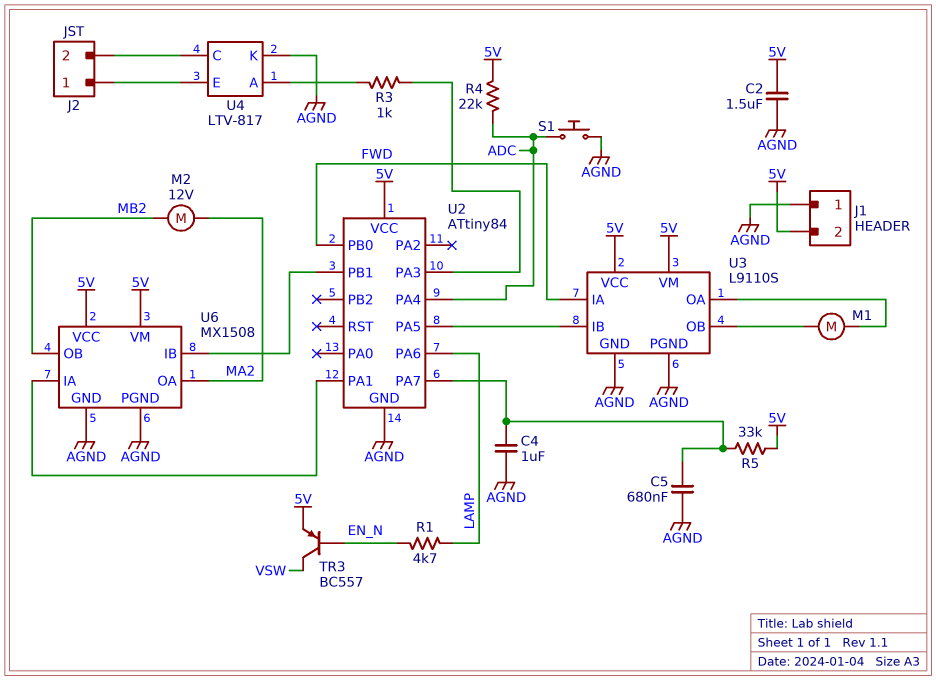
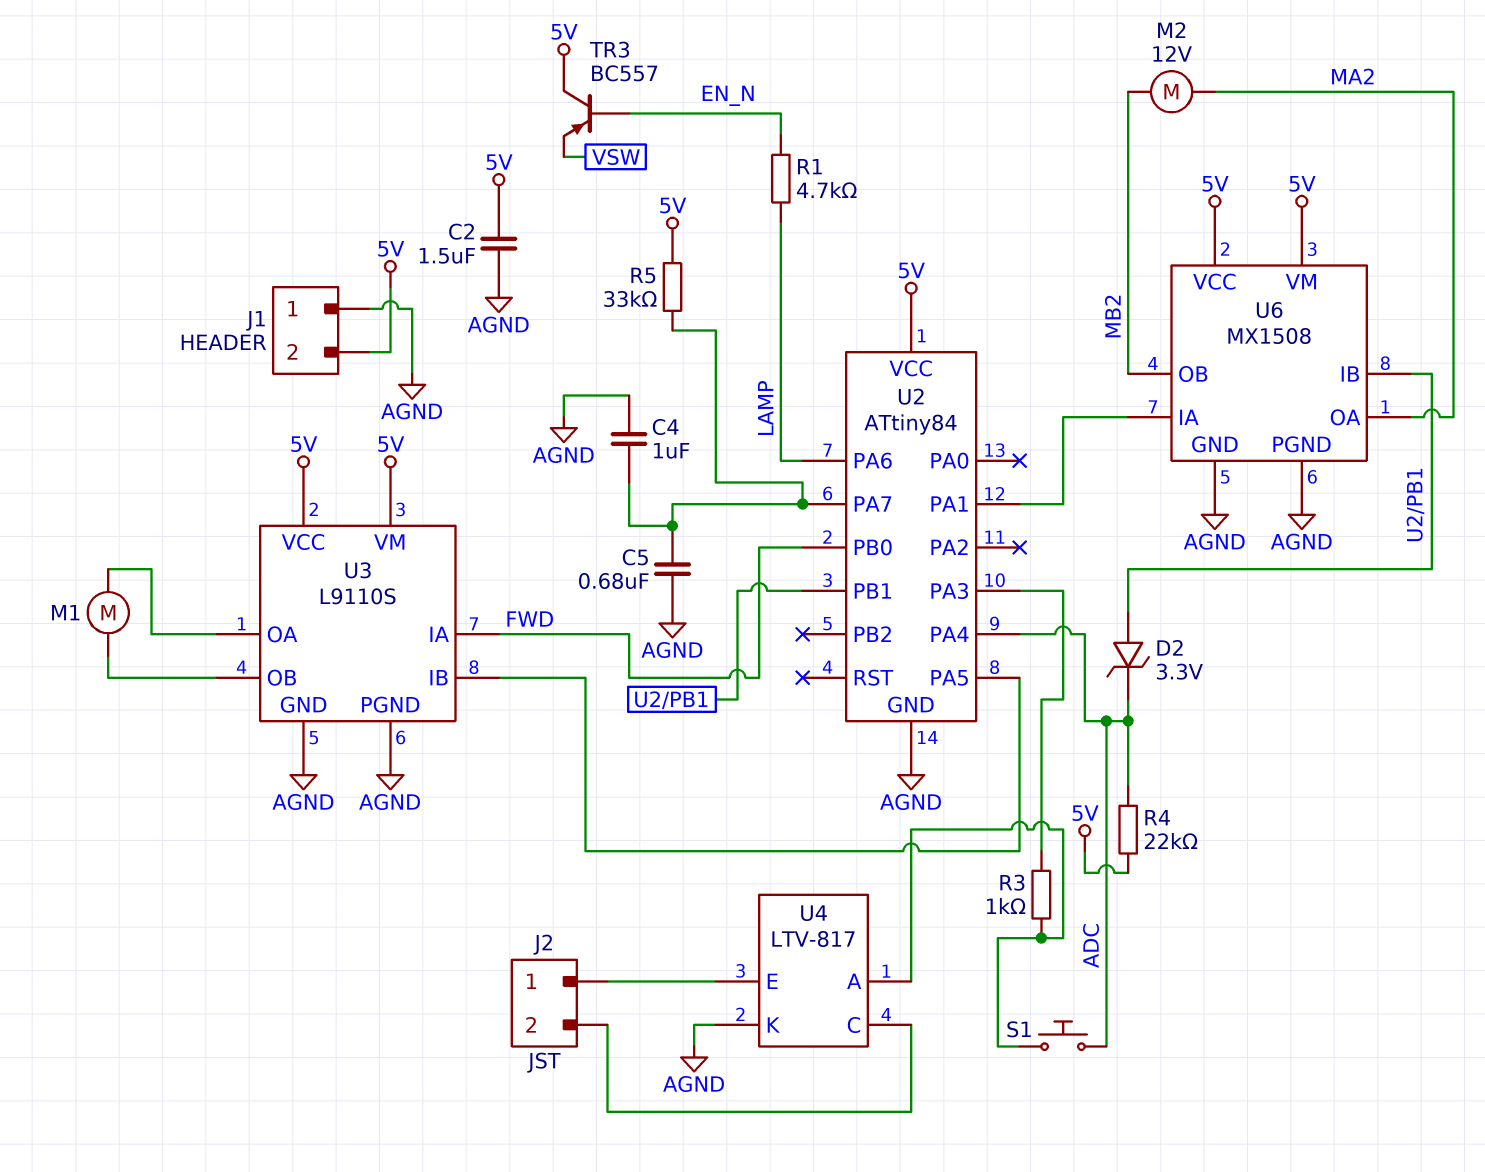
D2: none -> zener 3.3V (A U2/PB1, K ADC)
S1: button (ADC, AGND) -> button (ADC, U4/A)
TR3: PNP BC557 (B EN_N, C VSW, E 5V) -> PNP BC557 (B EN_N, C 5V, E VSW)

